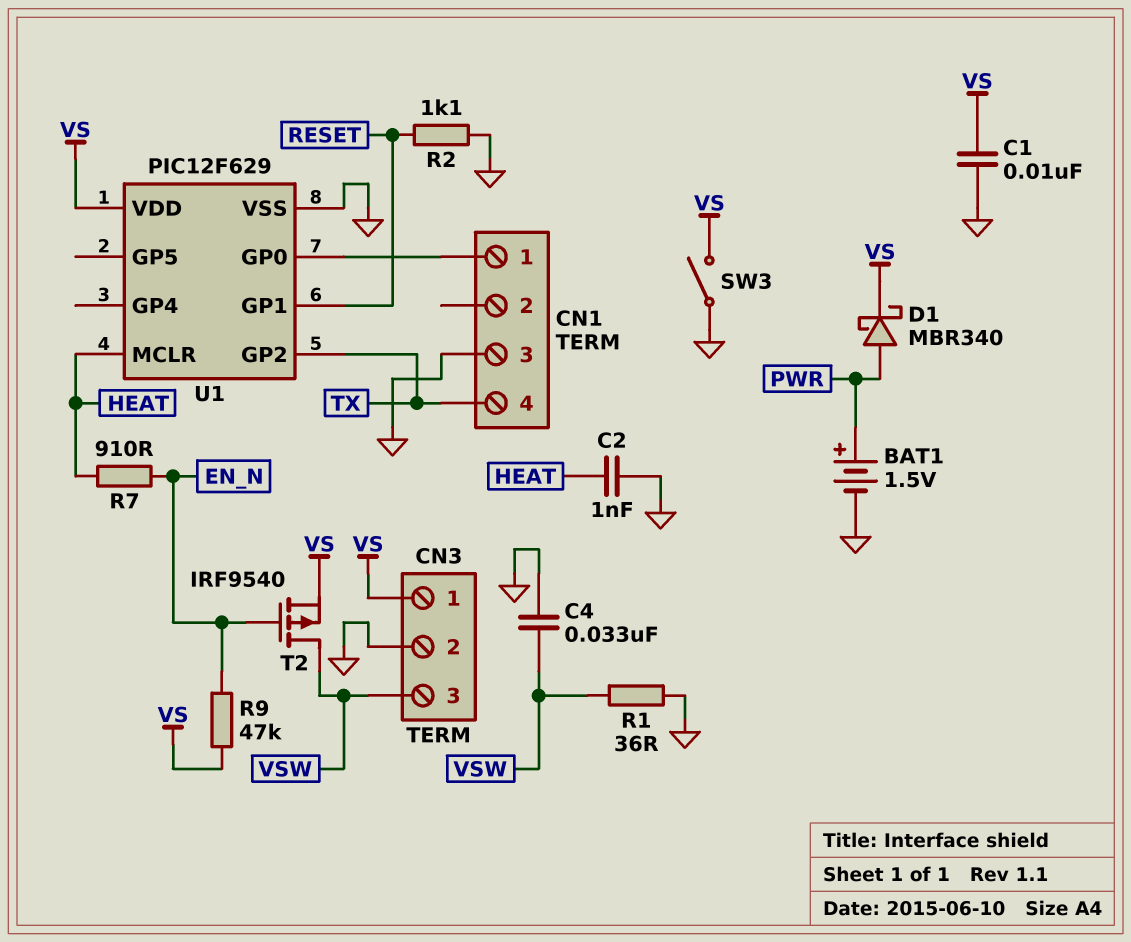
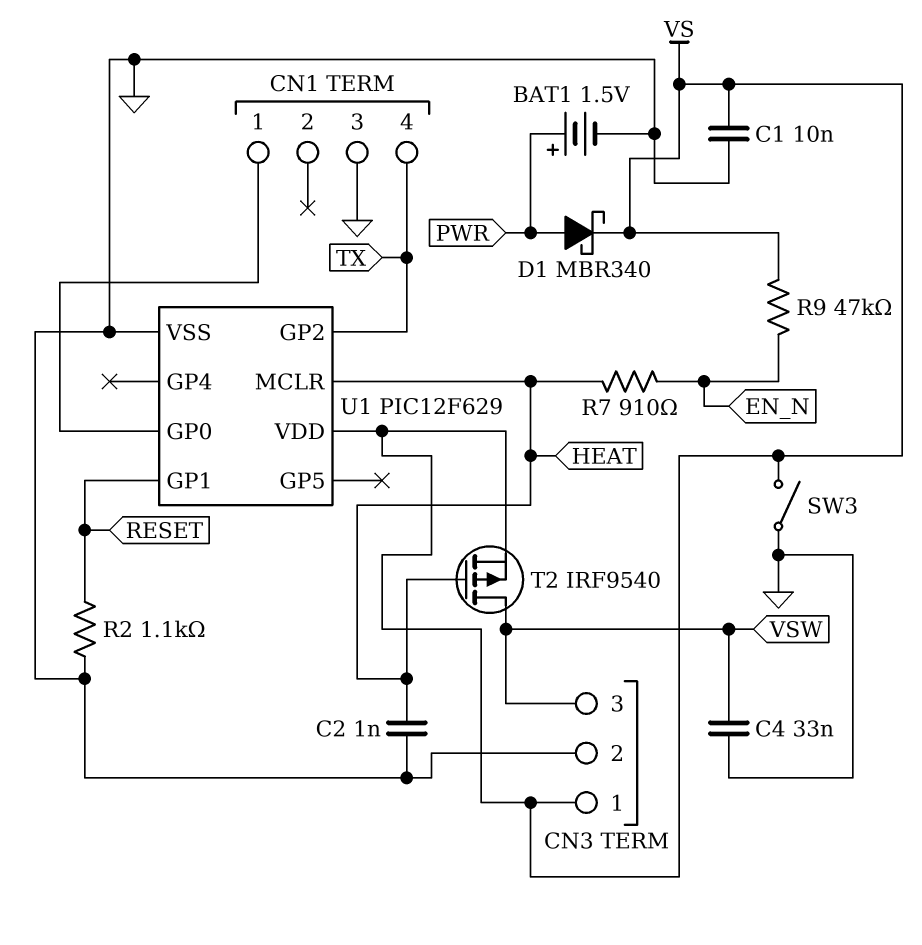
R1: 36 (GND, VSW) -> none
T2: PMOS IRF9540 (G EN_N, D VSW, S VS) -> PMOS IRF9540 (G HEAT, D VSW, S VS)

